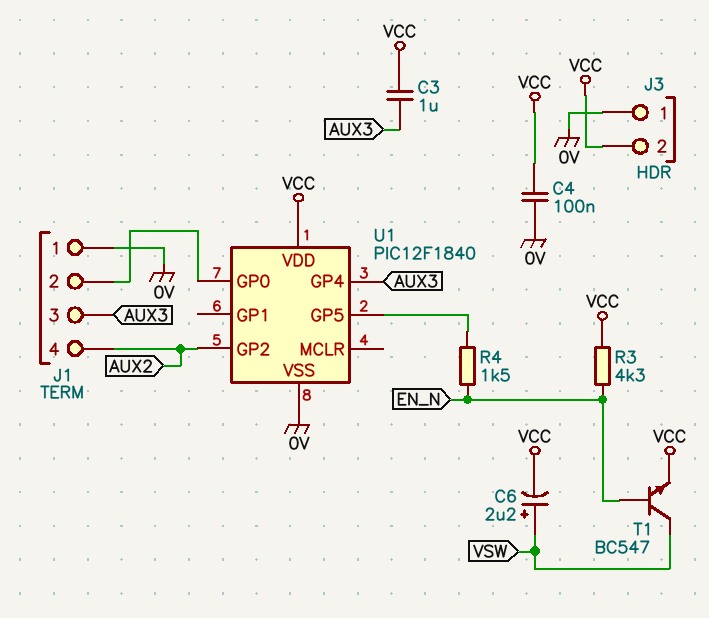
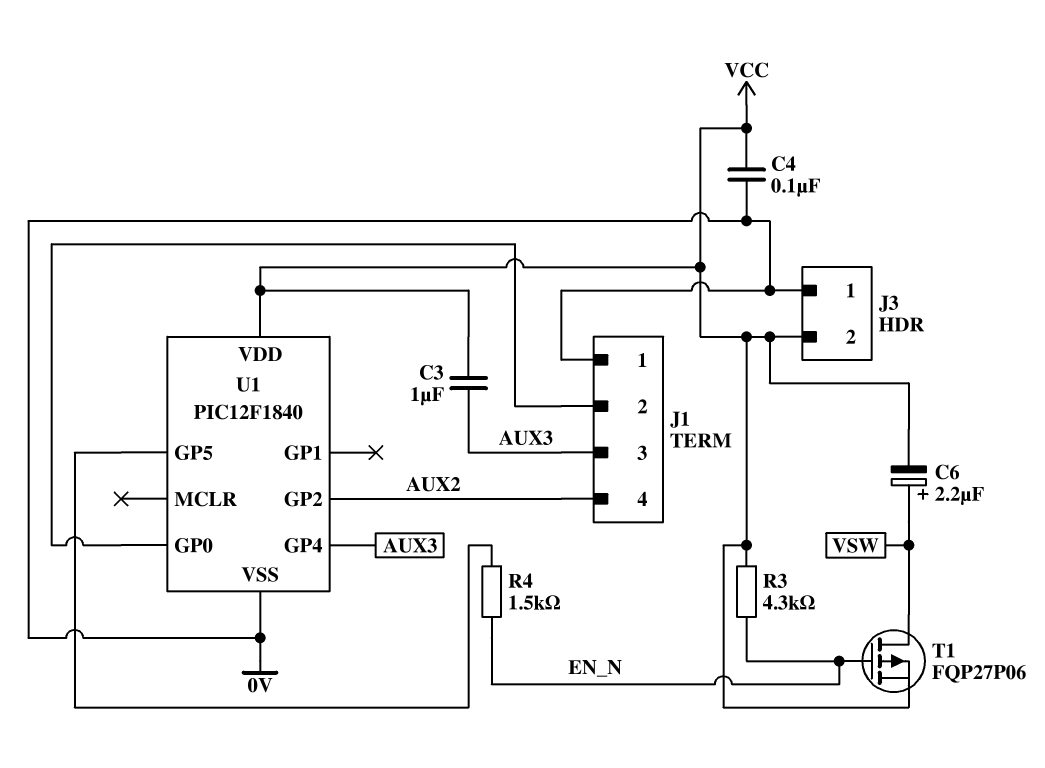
T1: NPN BC547 (B EN_N, C VSW, E VCC) -> PMOS FQP27P06 (G EN_N, D VSW, S VCC)

